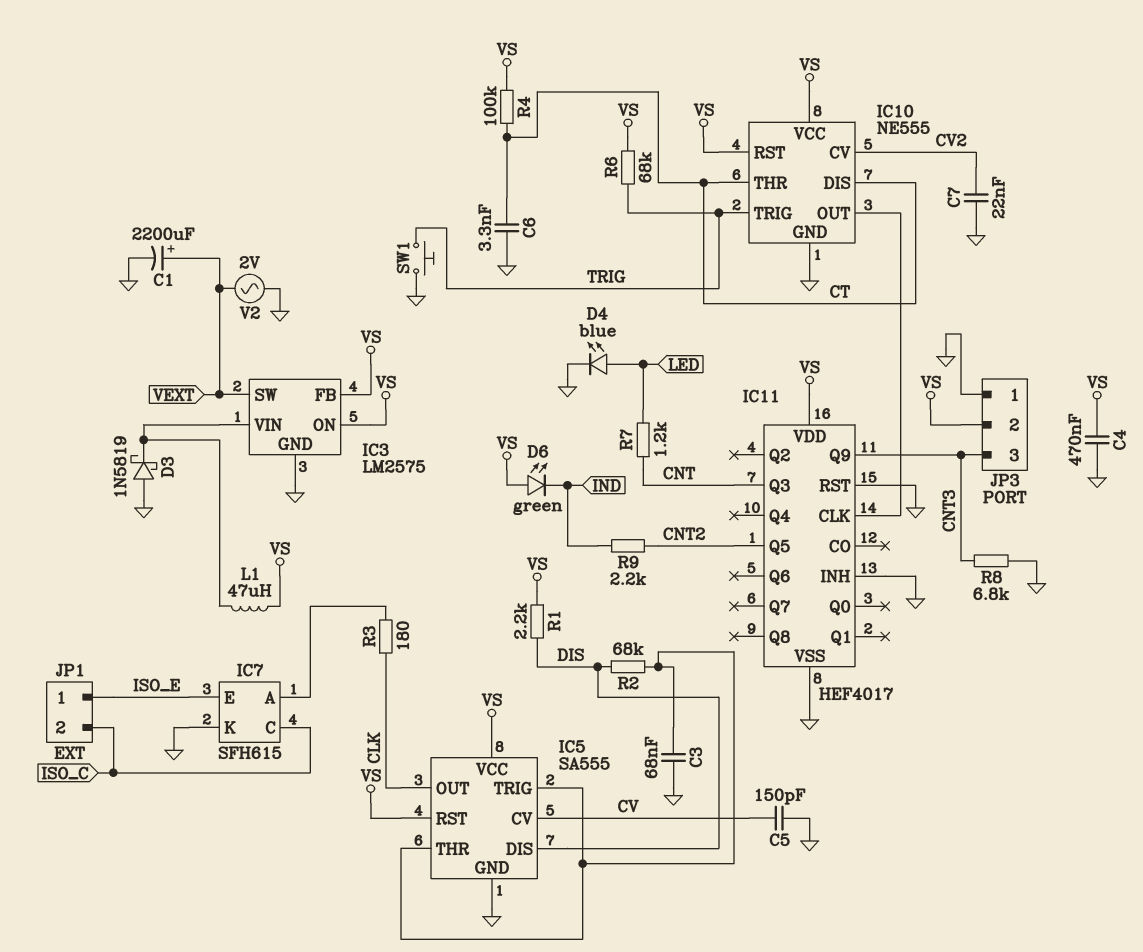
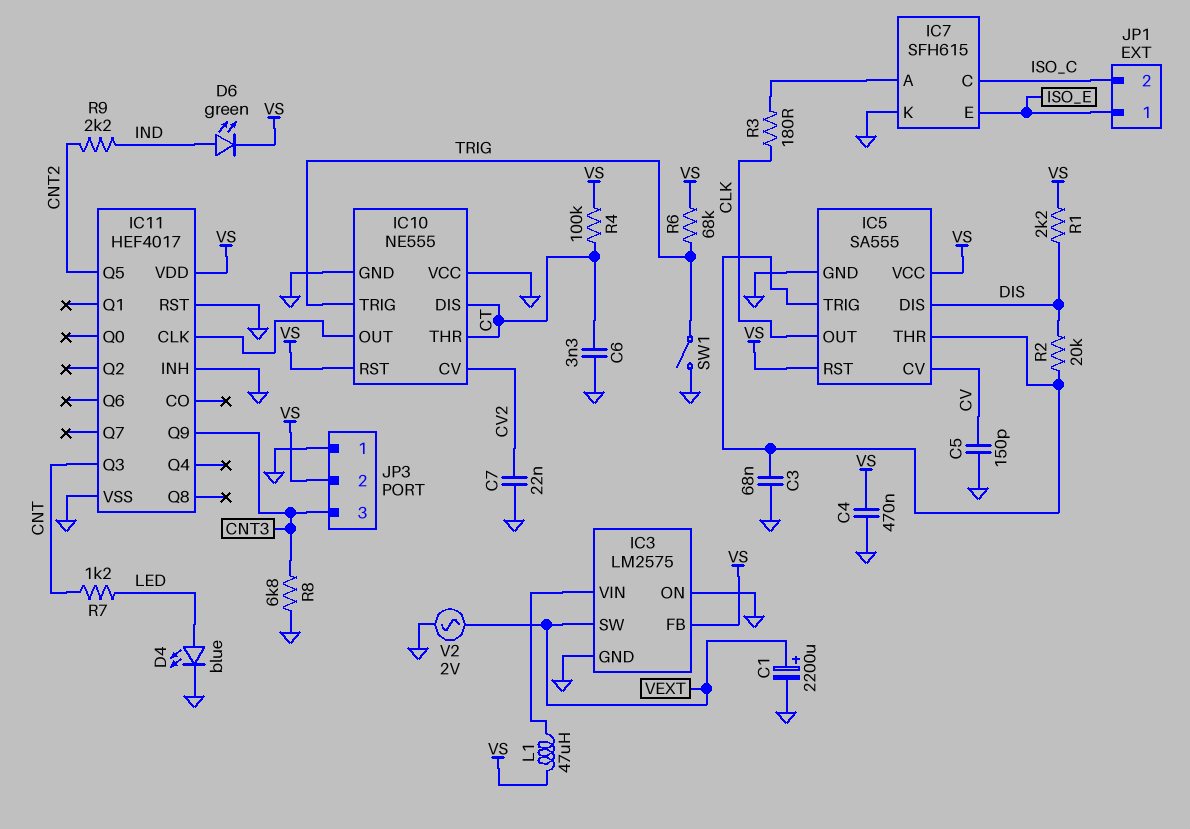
D3: schottky 1N5819 (A GND, K IC3/VIN) -> none
D6: LED green (A VS, K IND) -> LED green (A IND, K VS)
IC3 pin ON: VS -> GND
IC10 pin VCC: VS -> GND
R2: 68k (DIS, IC5/THR) -> 20k (DIS, IC5/THR)
SW1: button (GND, TRIG) -> switch (GND, TRIG)

